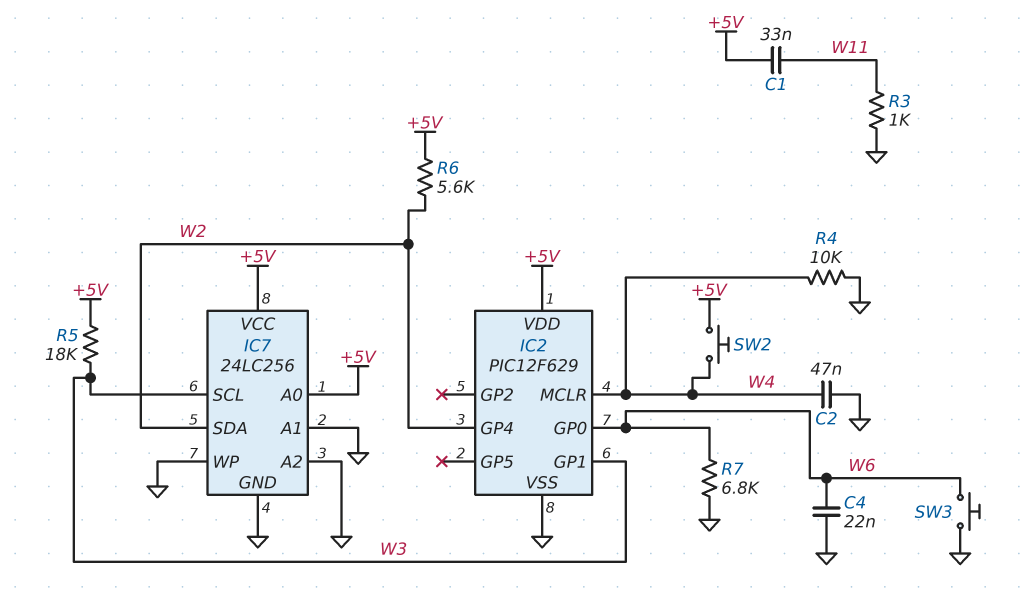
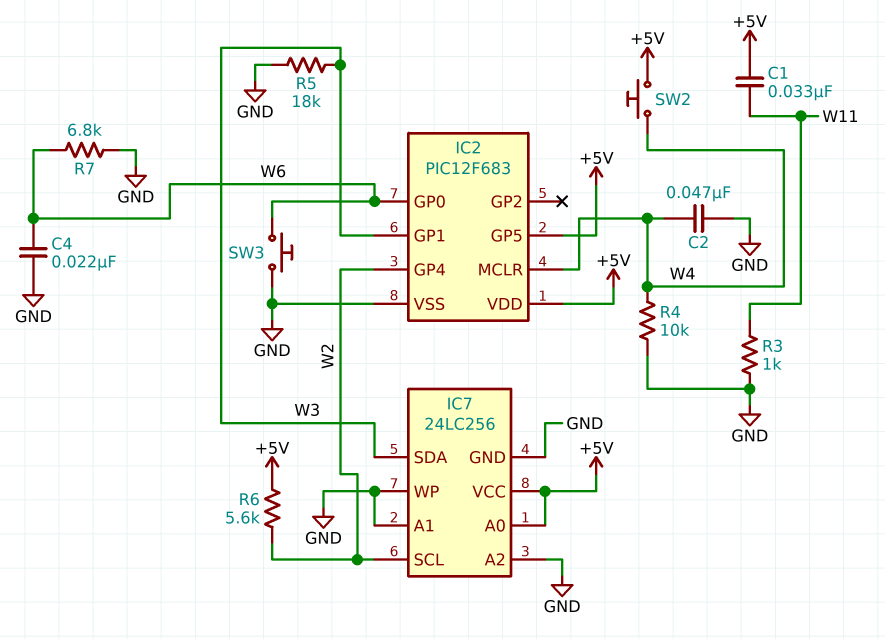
IC2: PIC12F629 -> PIC12F683
IC2 pin GP5: none -> +5V
IC7 pin SCL: W3 -> W2
IC7 pin SDA: W2 -> W3
R5: 18k (+5V, W3) -> 18k (GND, W3)

